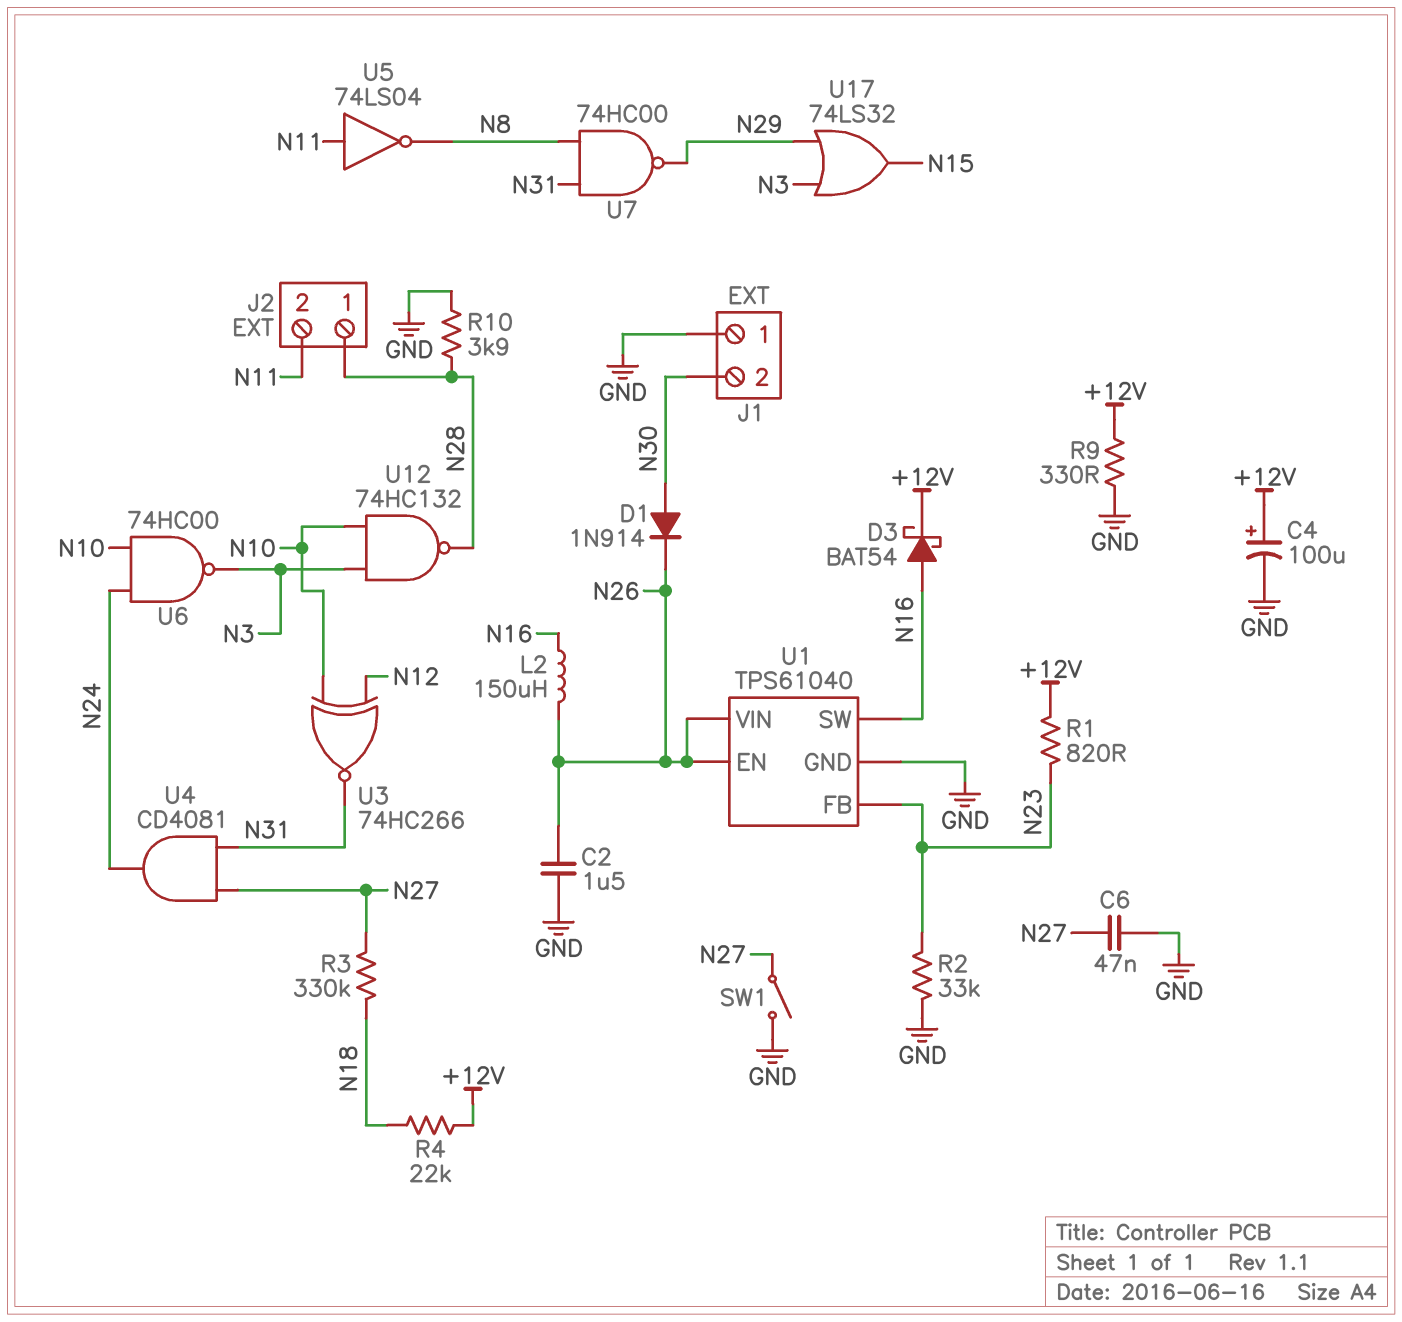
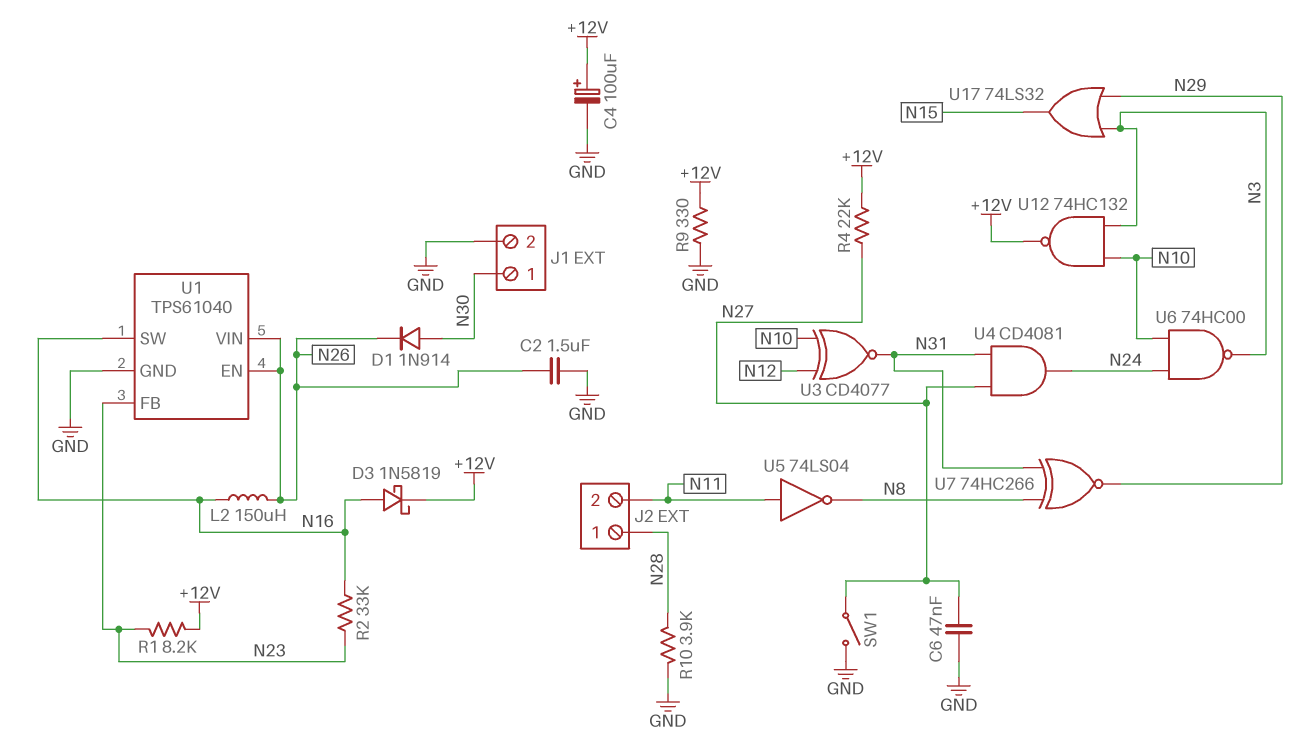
D3: schottky BAT54 (A N16, K +12V) -> schottky 1N5819 (A N16, K +12V)
J1 pin 1: GND -> N30
J1 pin 2: N30 -> GND
R1: 820 (+12V, N23) -> 8.2k (+12V, N23)
R2: 33k (GND, N23) -> 33k (N16, N23)
R3: 330k (N18, N27) -> none
R4: 22k (+12V, N18) -> 22k (+12V, N27)
U3: XNOR 74HC266 (in N10, in N12, out N31) -> XNOR CD4077 (in N10, in N12, out N31)
U7: NAND 74HC00 (in N8, in N31, out N29) -> XNOR 74HC266 (in N8, in N31, out N29)
U12: NAND 74HC132 (in N3, in N10, out N28) -> NAND 74HC132 (in N3, in N10, out +12V)

